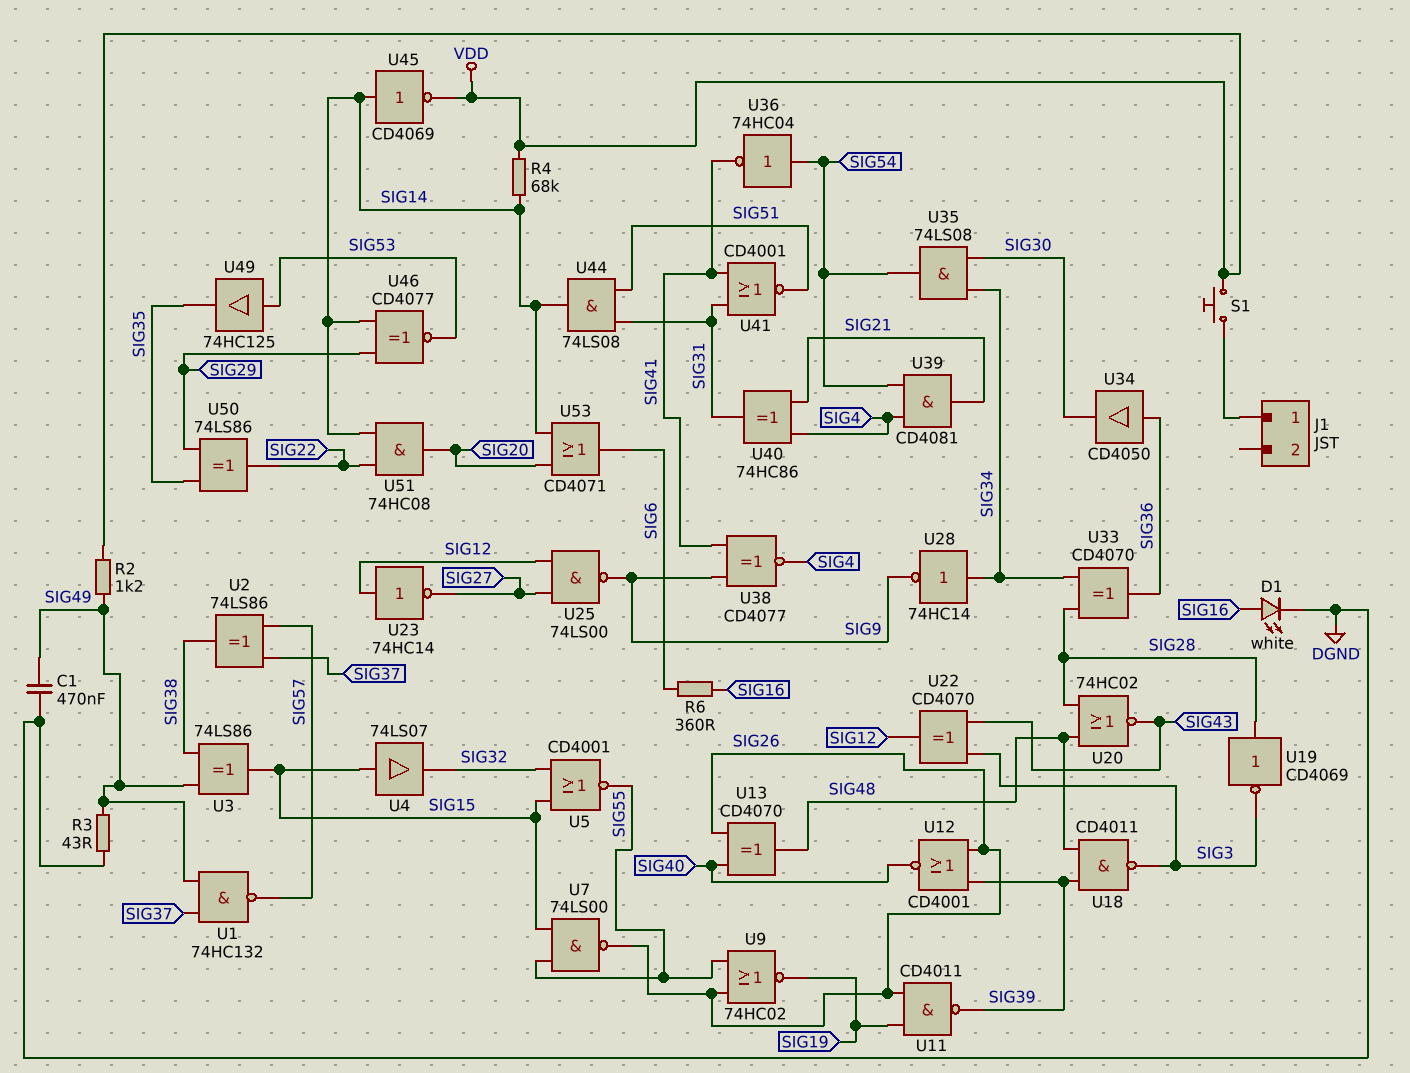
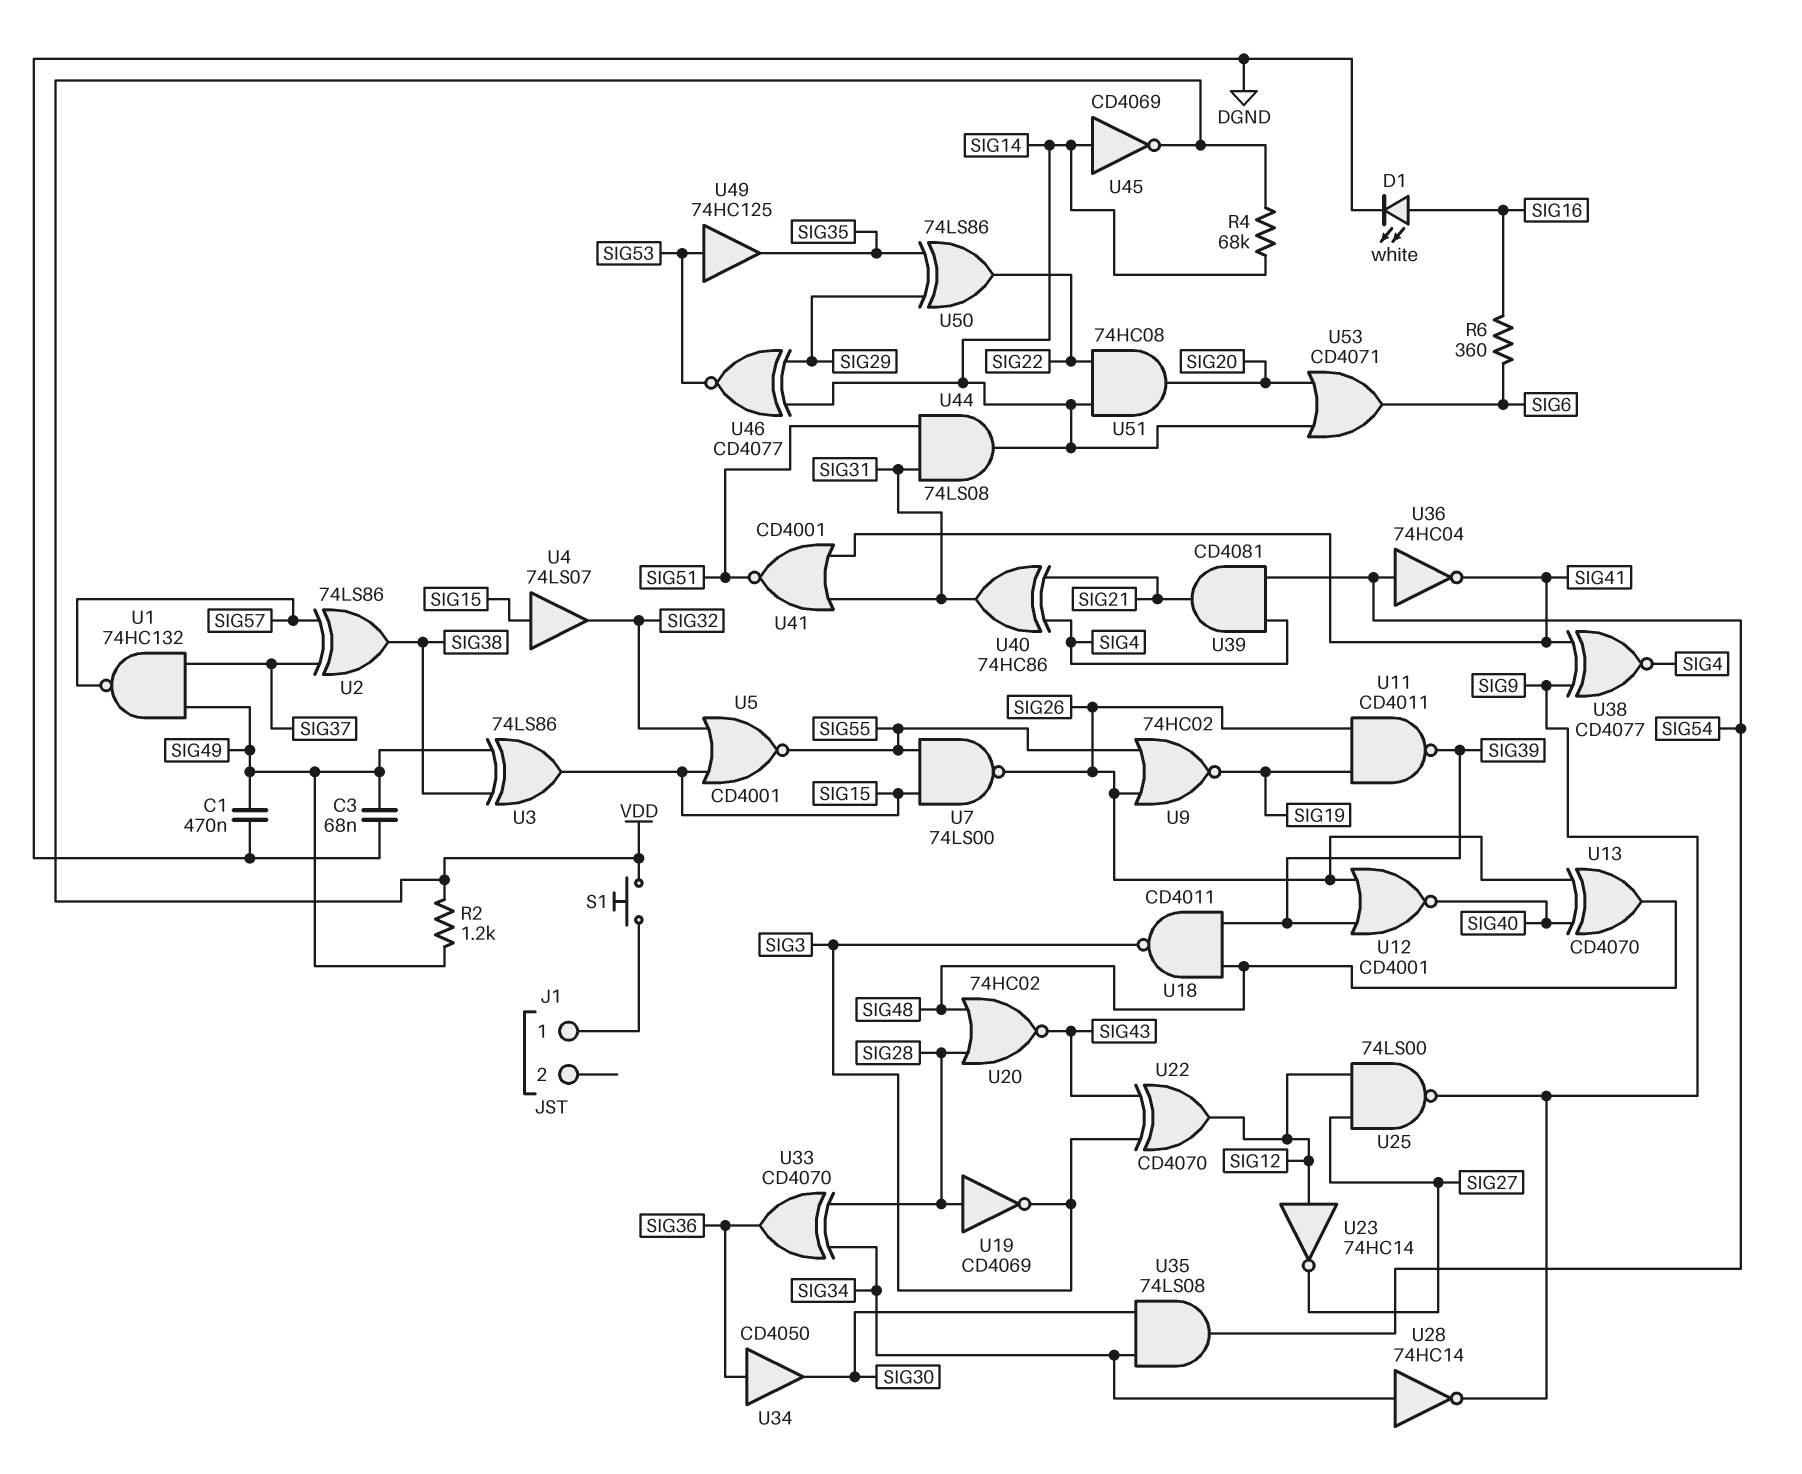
C3: none -> 68nF (DGND, SIG49)
R3: 43 (DGND, SIG49) -> none

